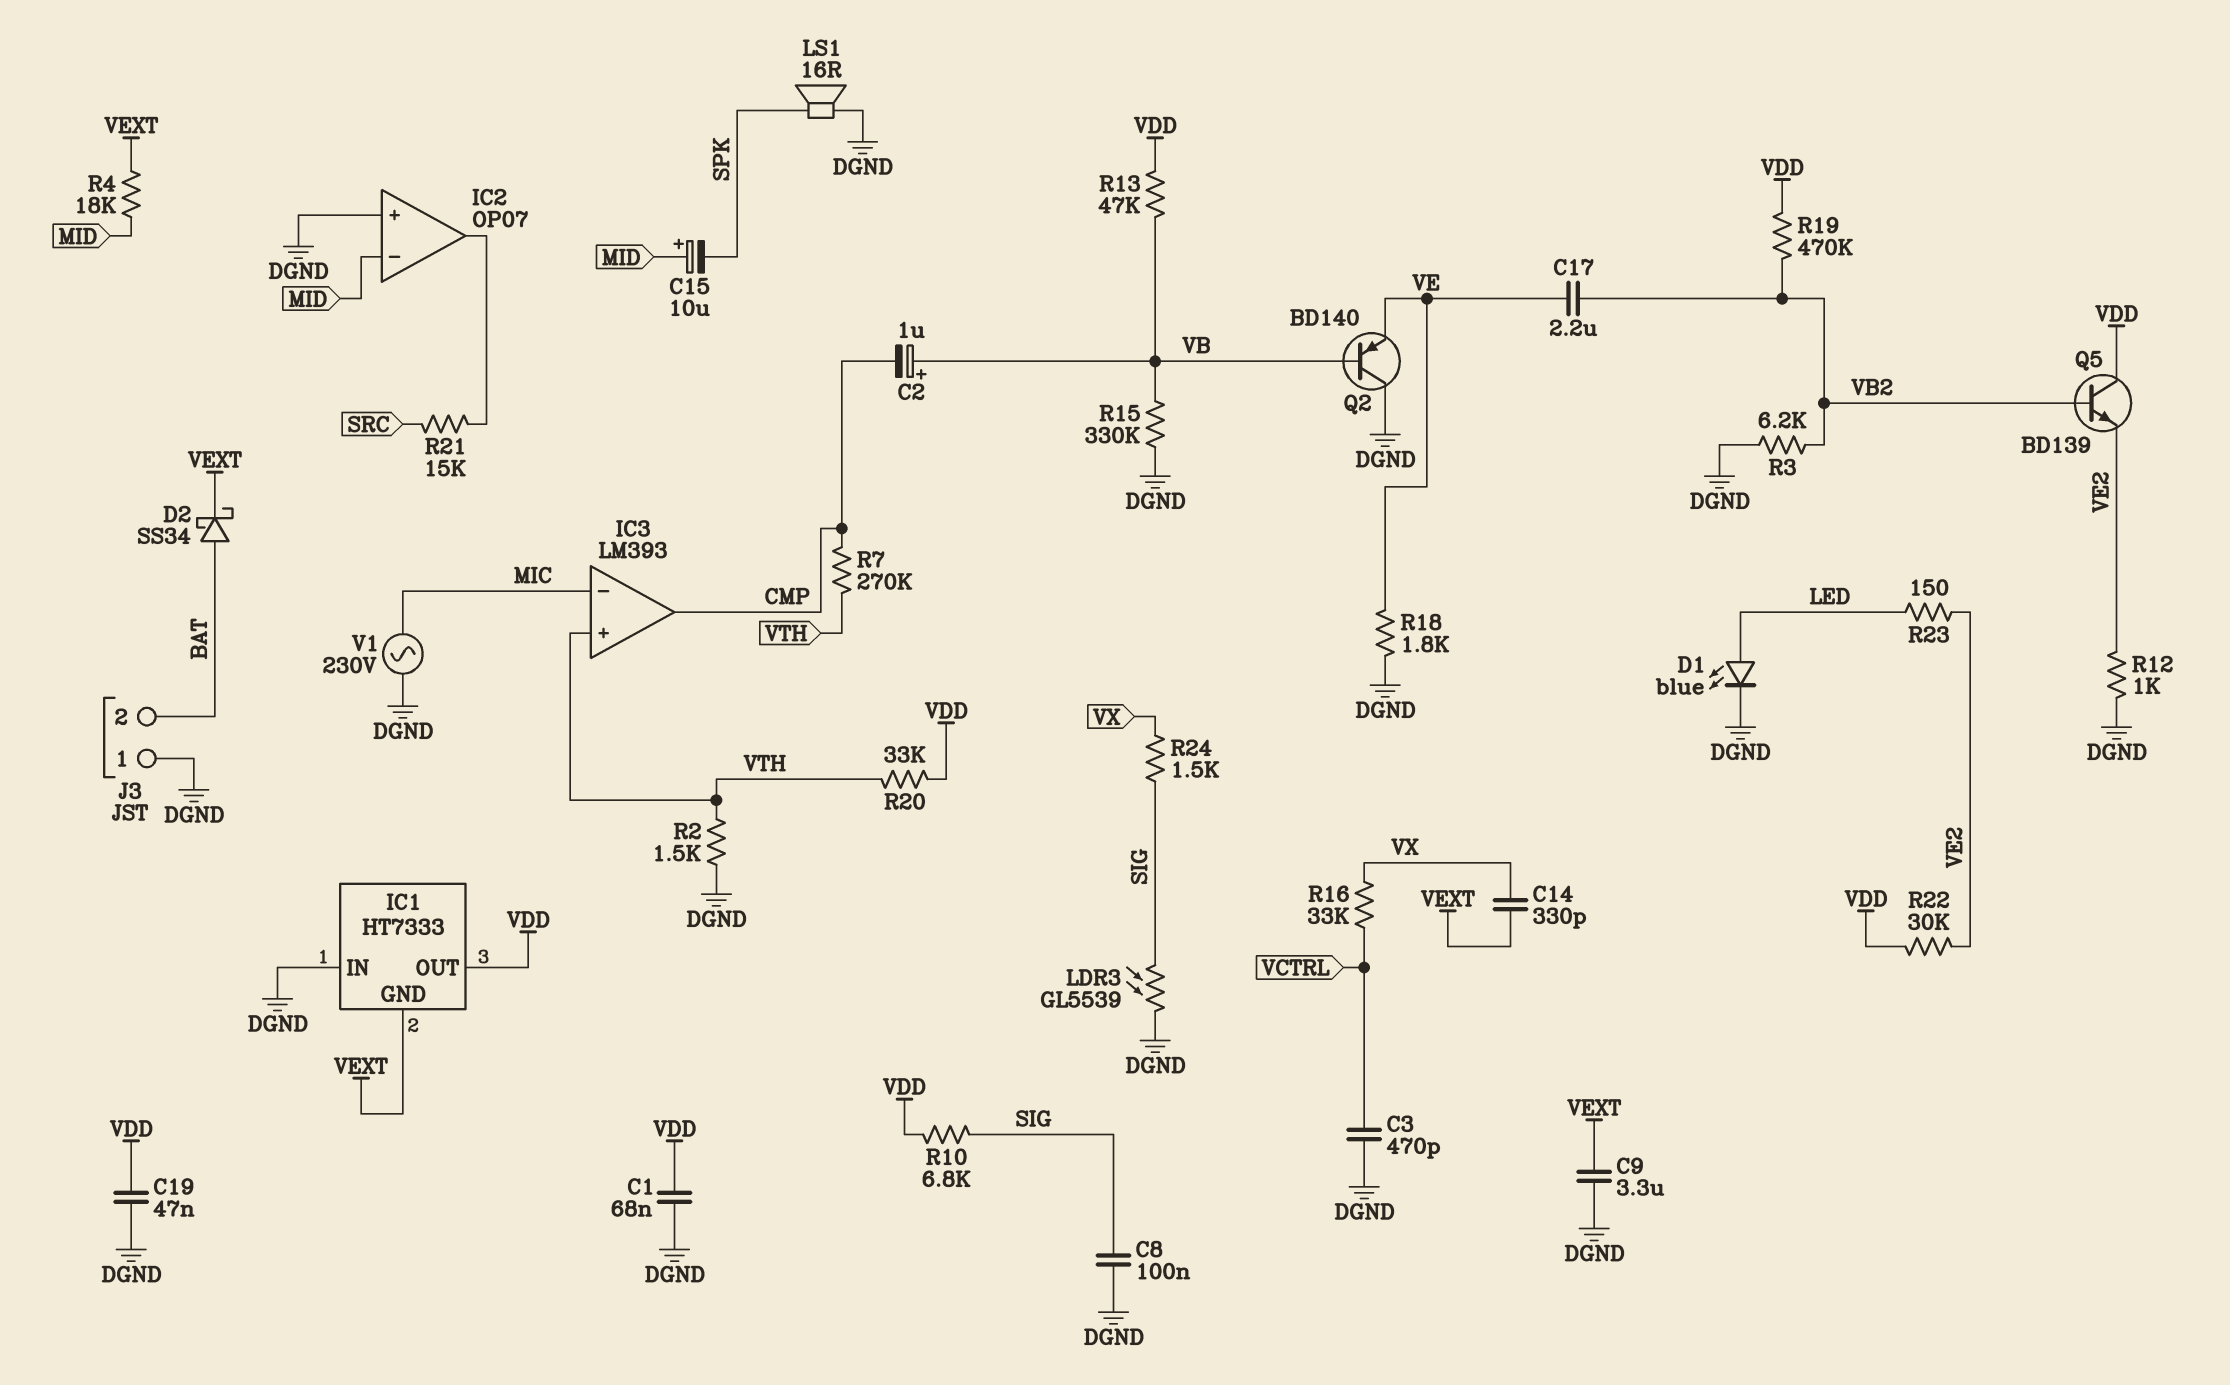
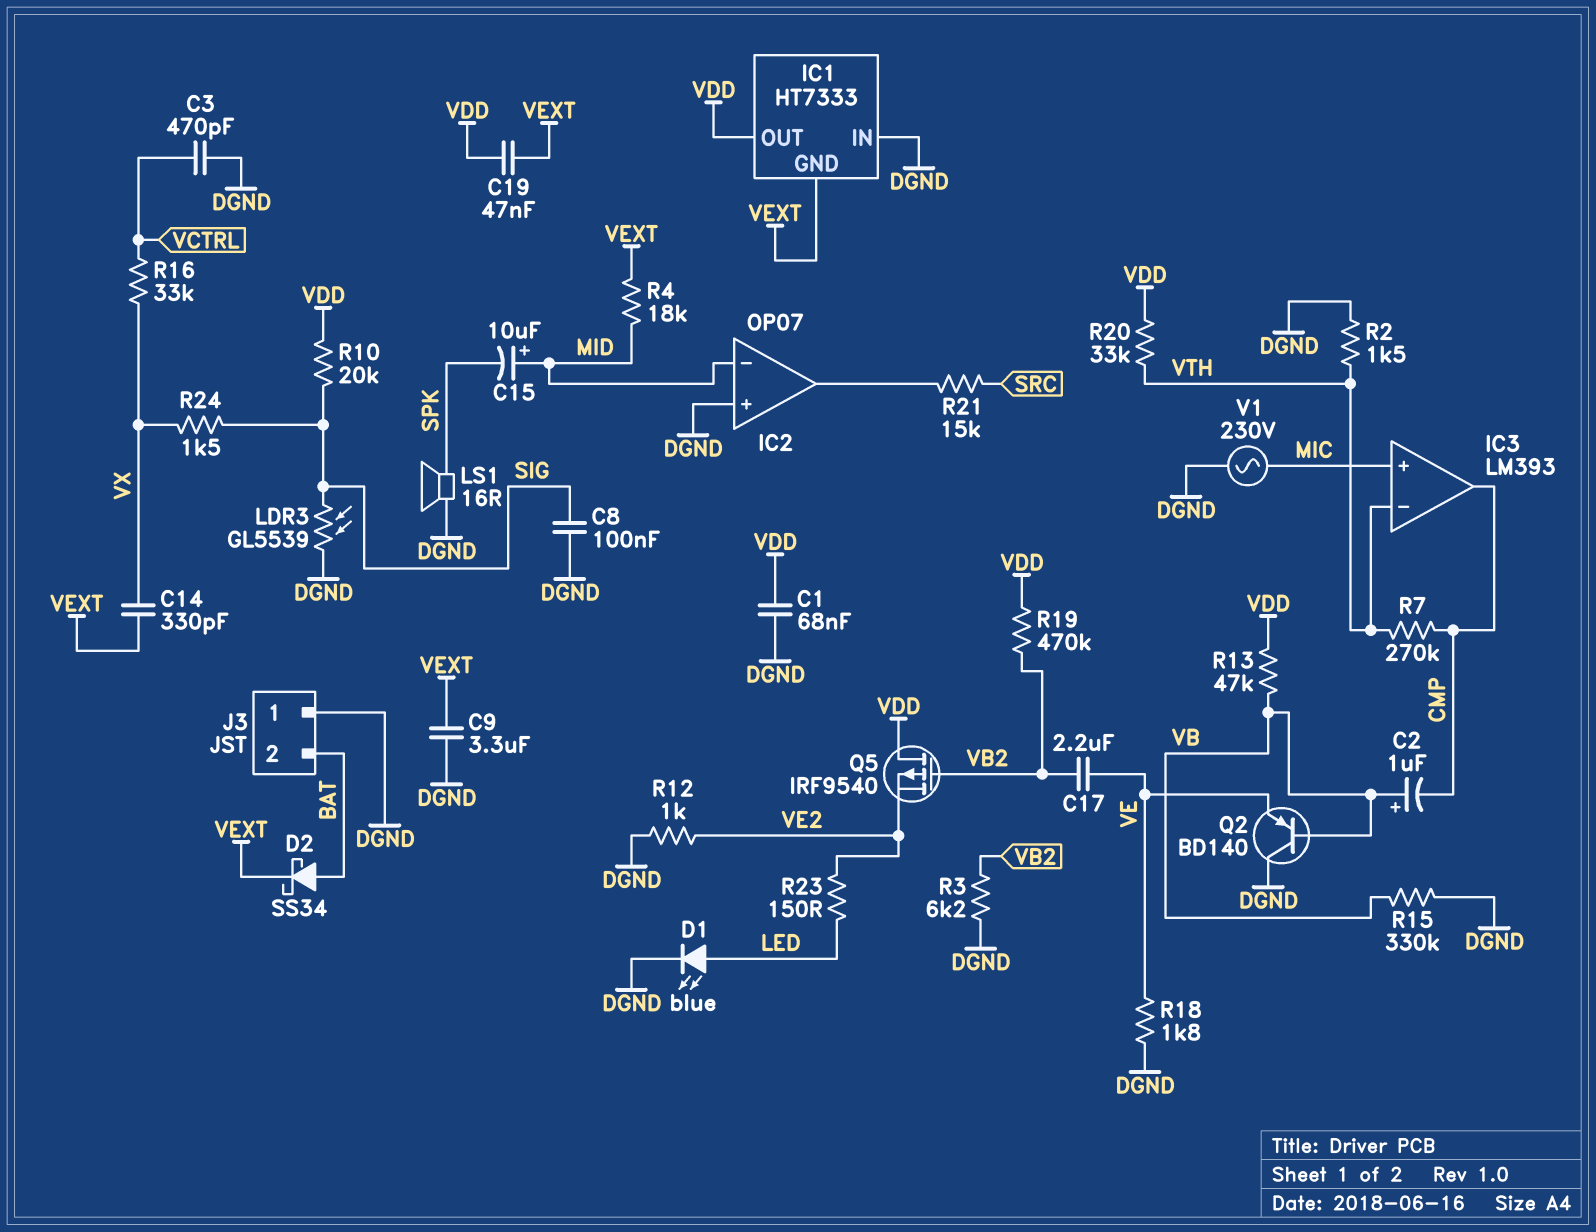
C19: 47nF (DGND, VDD) -> 47nF (VDD, VEXT)
IC3 pin in+: VTH -> MIC
IC3 pin in-: MIC -> VTH
Q5: NPN BD139 (B VB2, C VDD, E VE2) -> PMOS IRF9540 (G VB2, D VDD, S VE2)
R10: 6.8k (SIG, VDD) -> 20k (SIG, VDD)
R22: 30k (VDD, VE2) -> none

